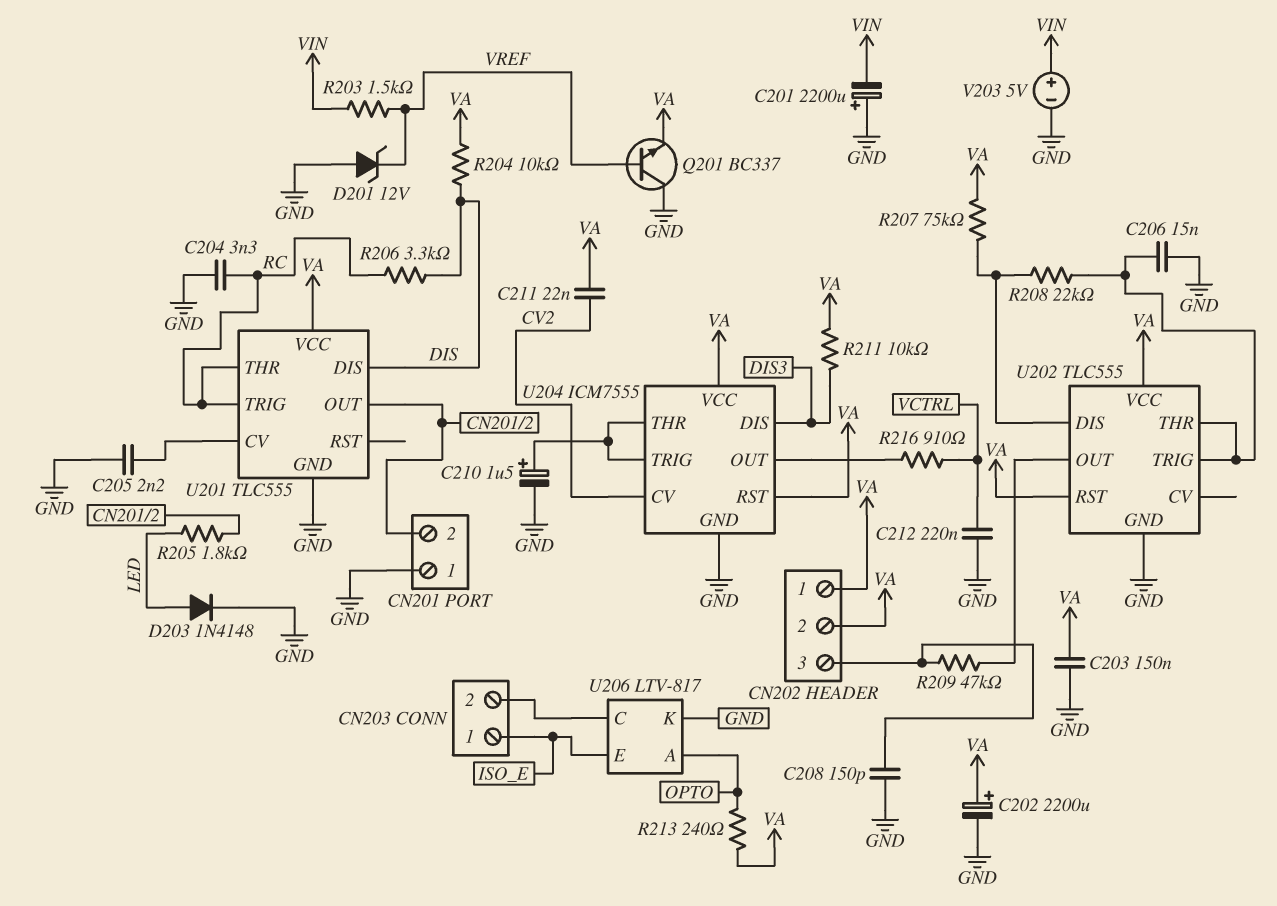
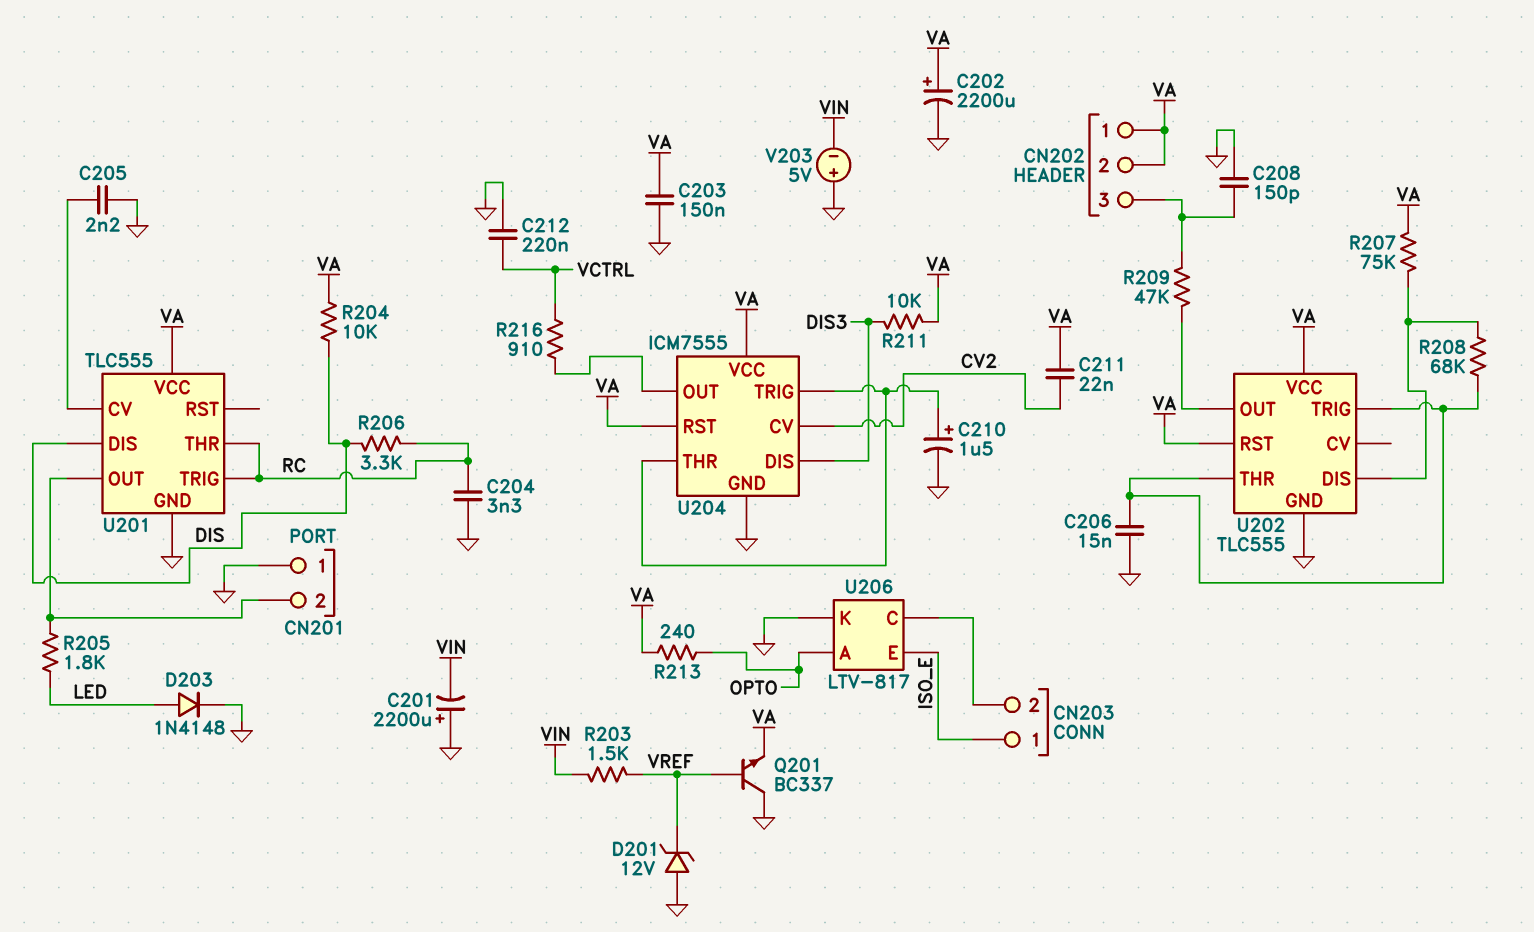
R208: 22k (U202/DIS, U202/THR) -> 68k (U202/DIS, U202/THR)
V203: 5V (plus VIN, minus GND) -> 5V (plus GND, minus VIN)

